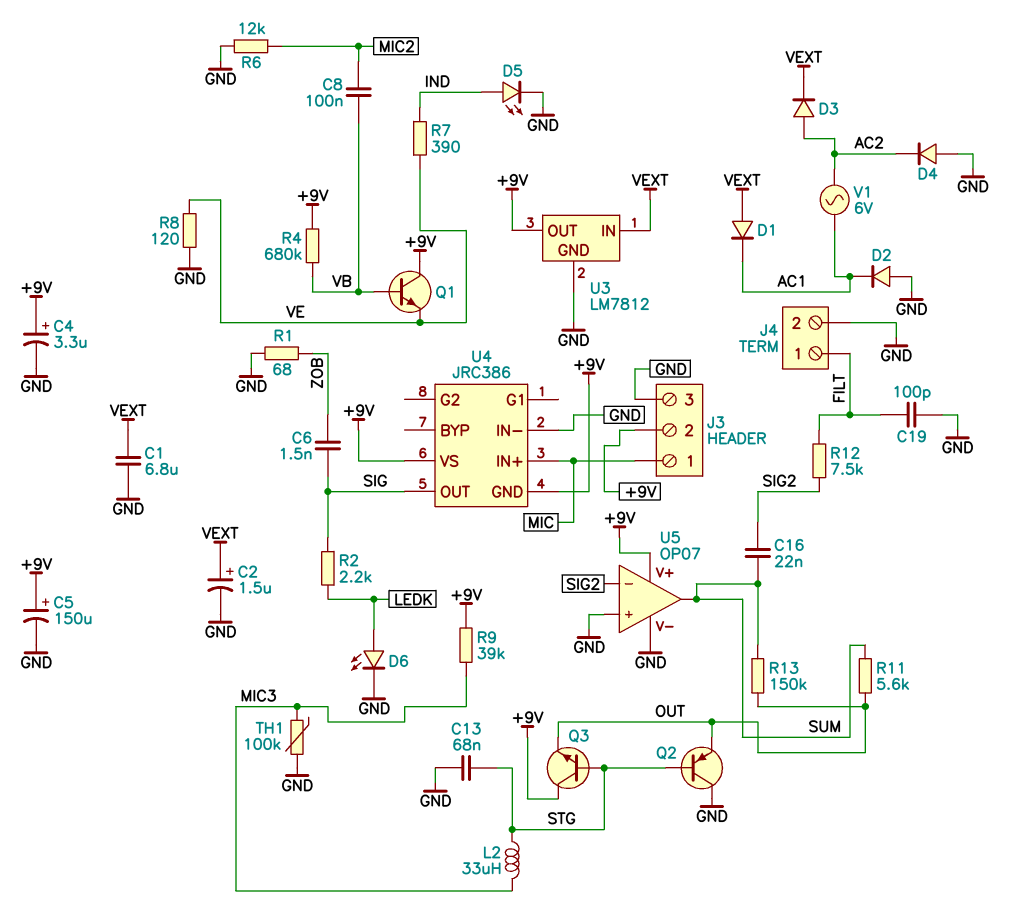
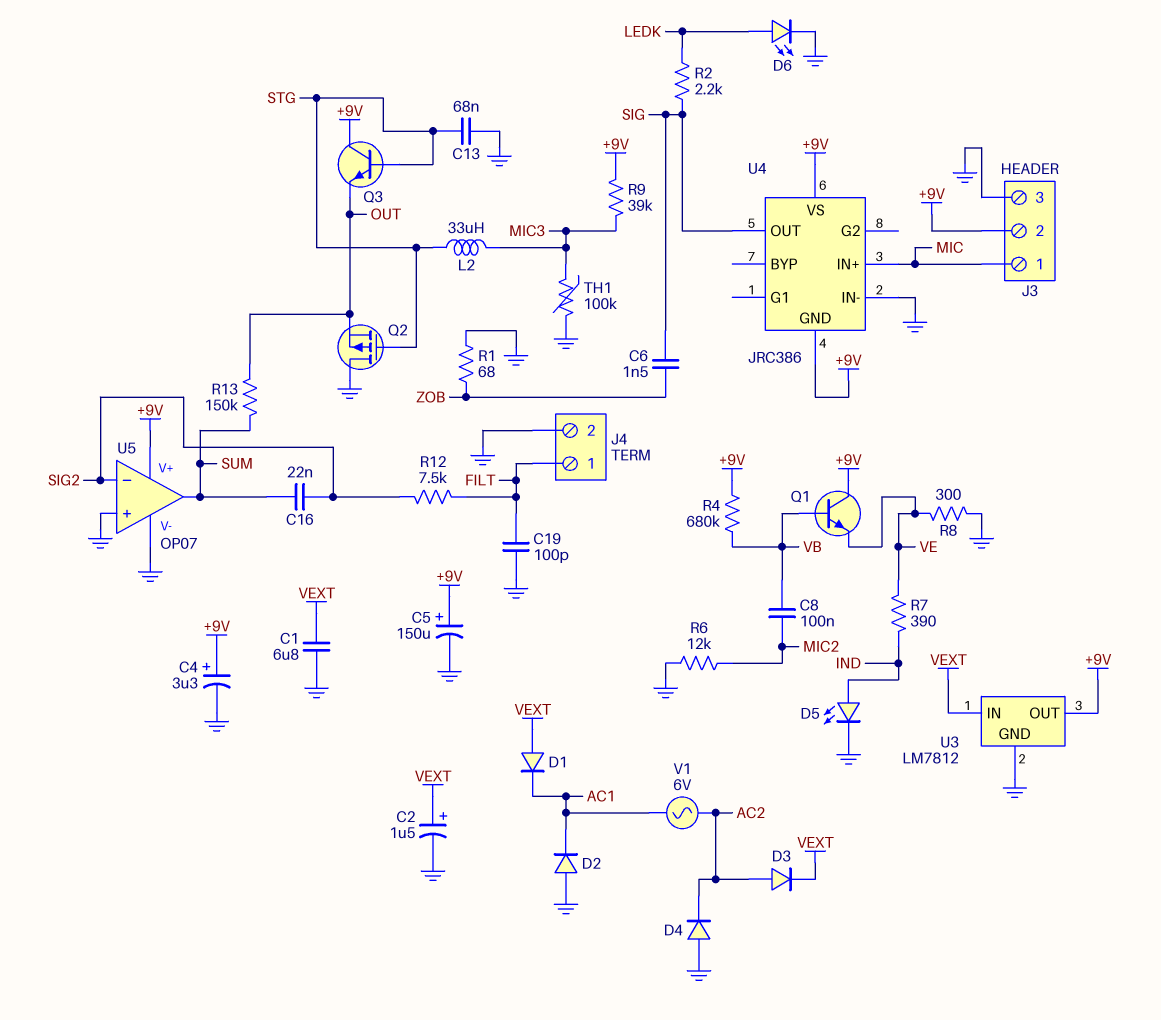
Q2: PNP (B STG, C GND, E OUT) -> PMOS (G STG, D GND, S OUT)
R8: 120 (GND, VE) -> 300 (GND, VE)
R11: 5.6k (OUT, SUM) -> none

